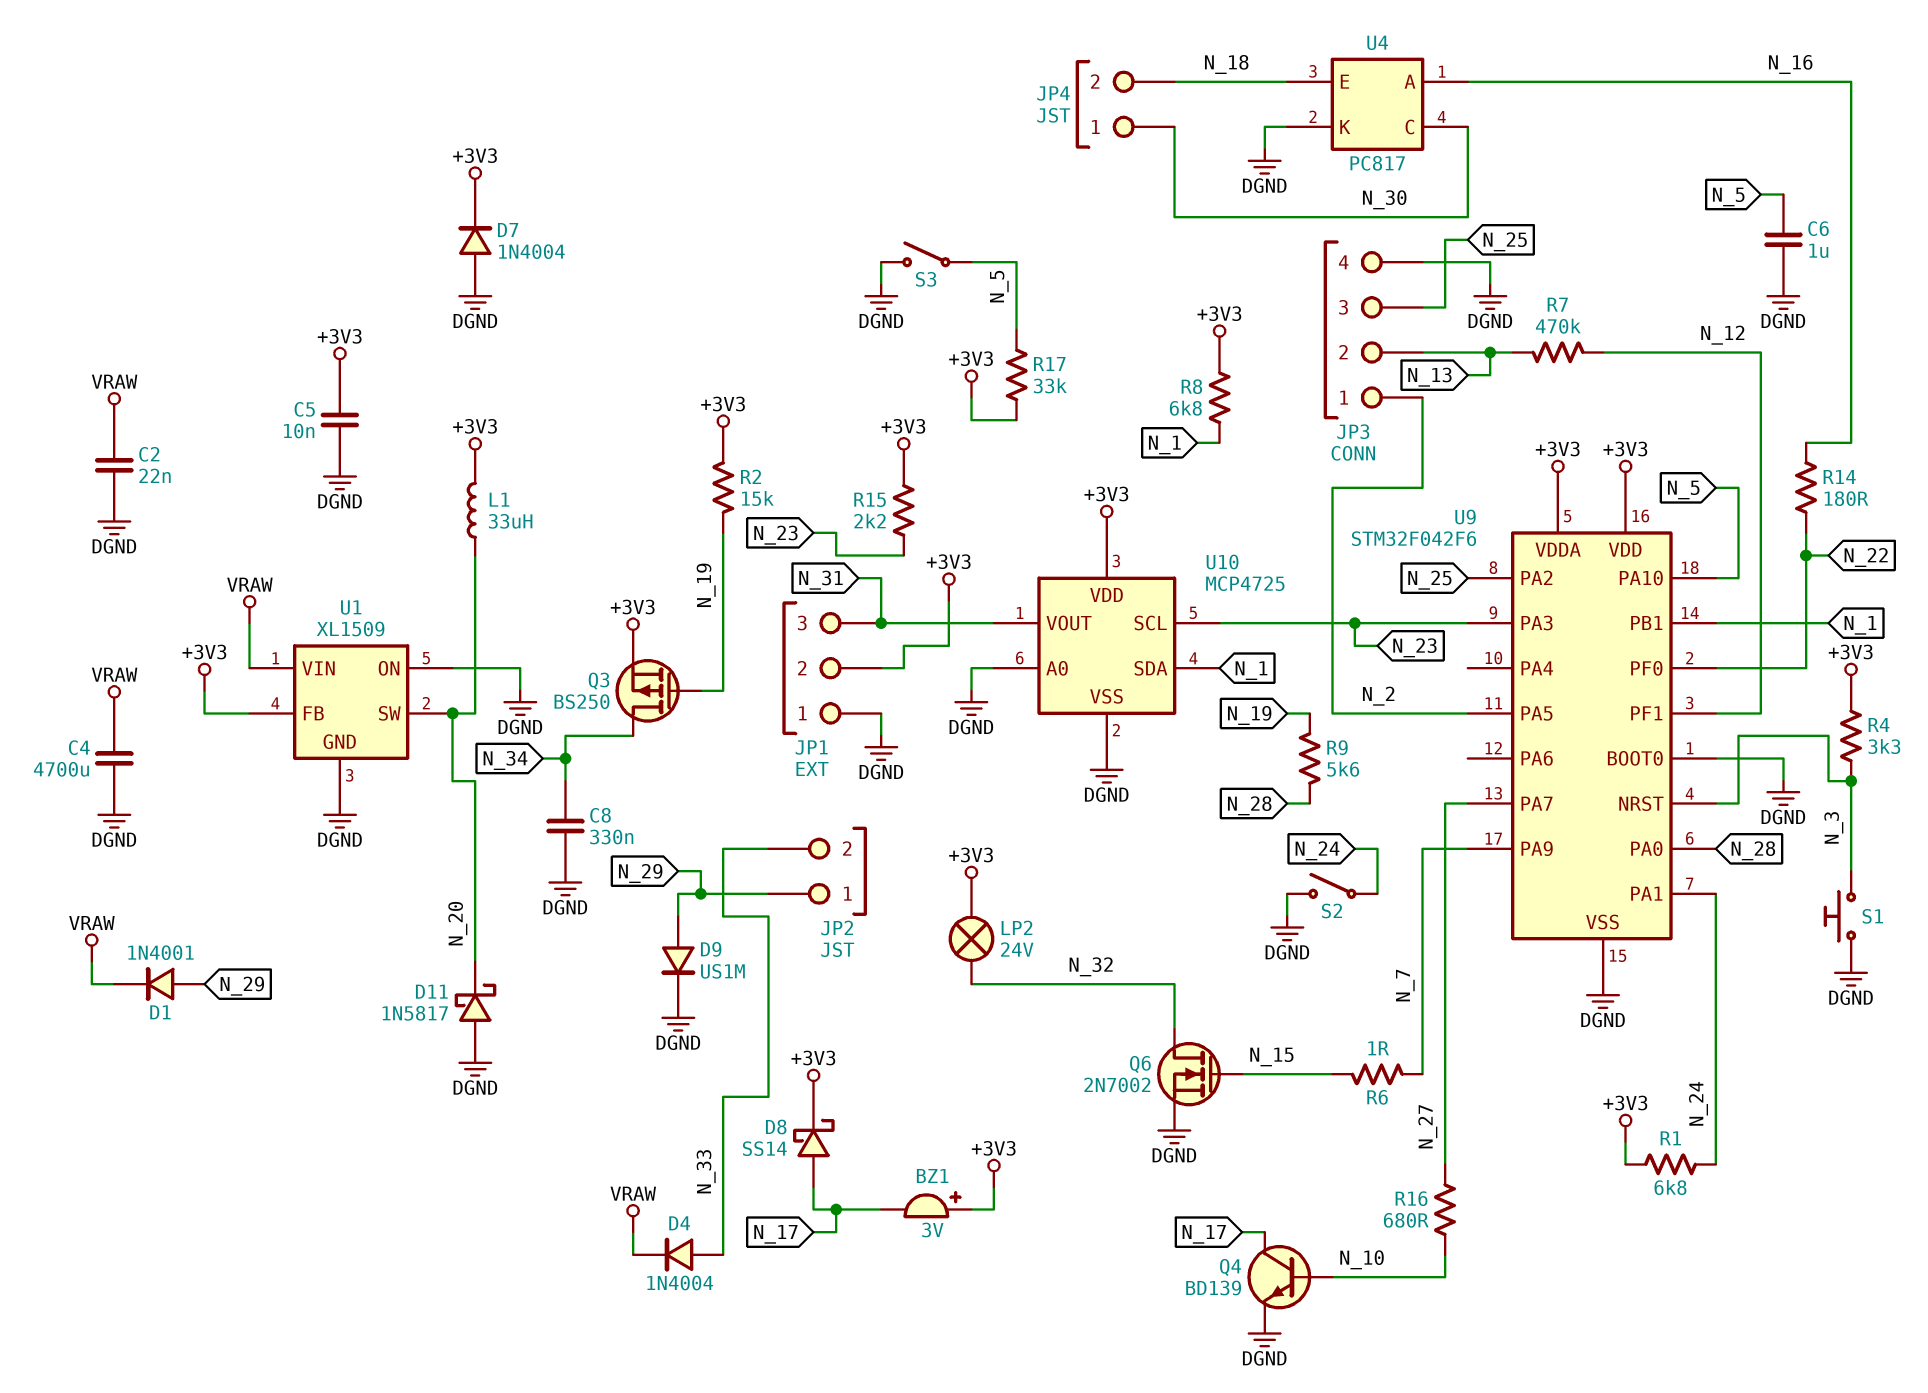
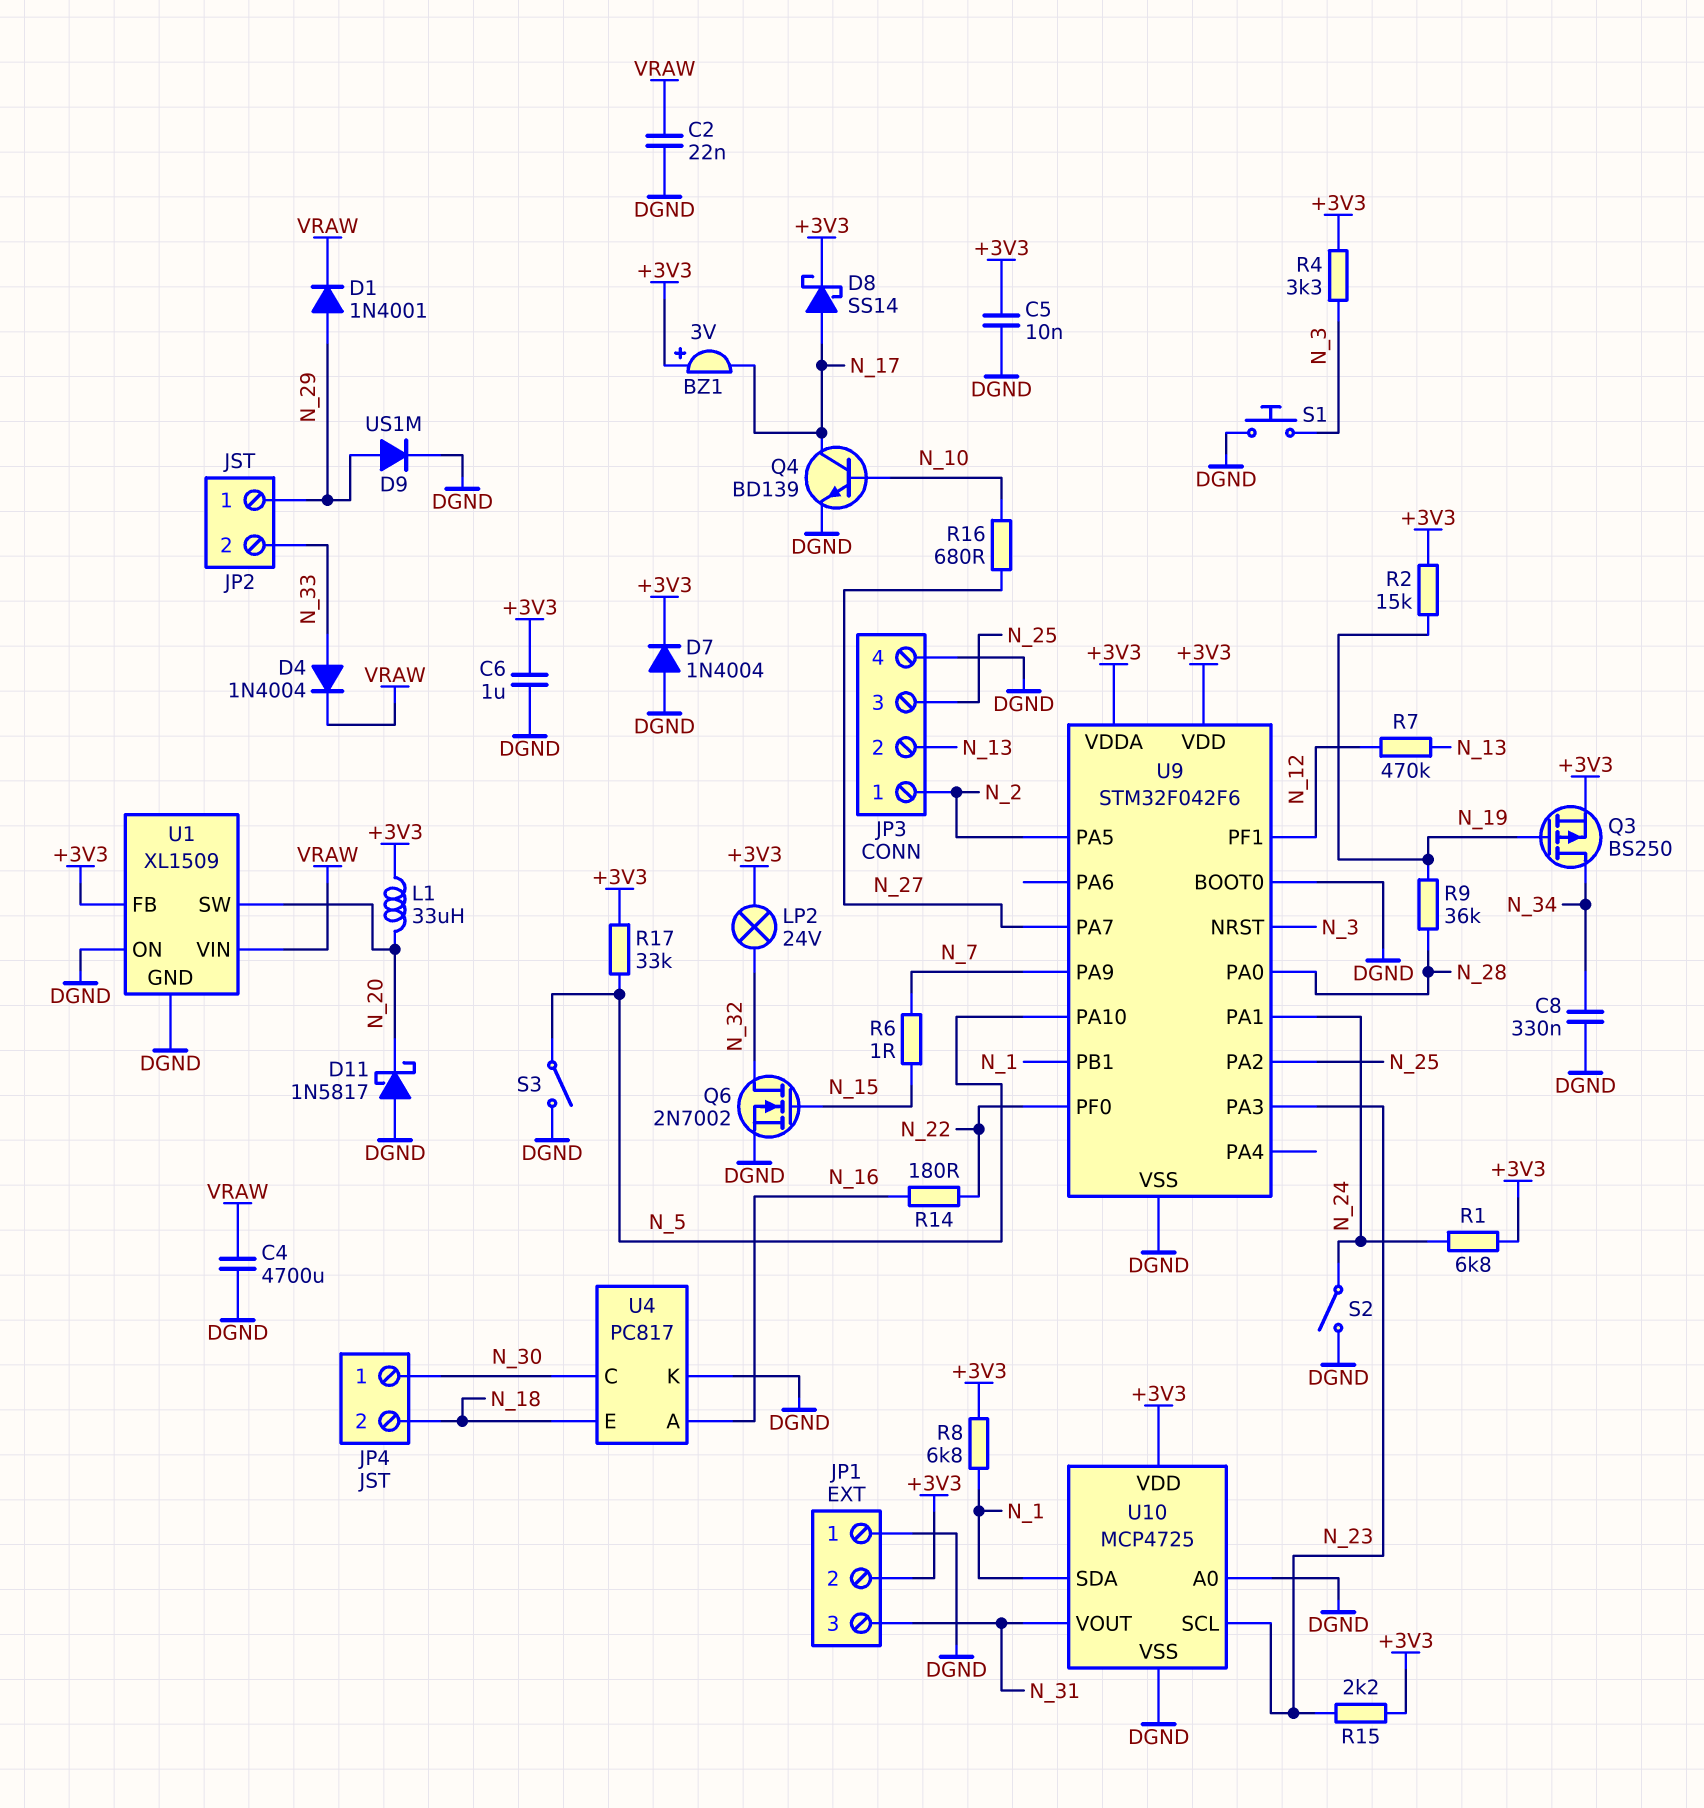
C6: 1uF (DGND, N_5) -> 1uF (+3V3, DGND)
R9: 5.6k (N_19, N_28) -> 36k (N_19, N_28)

